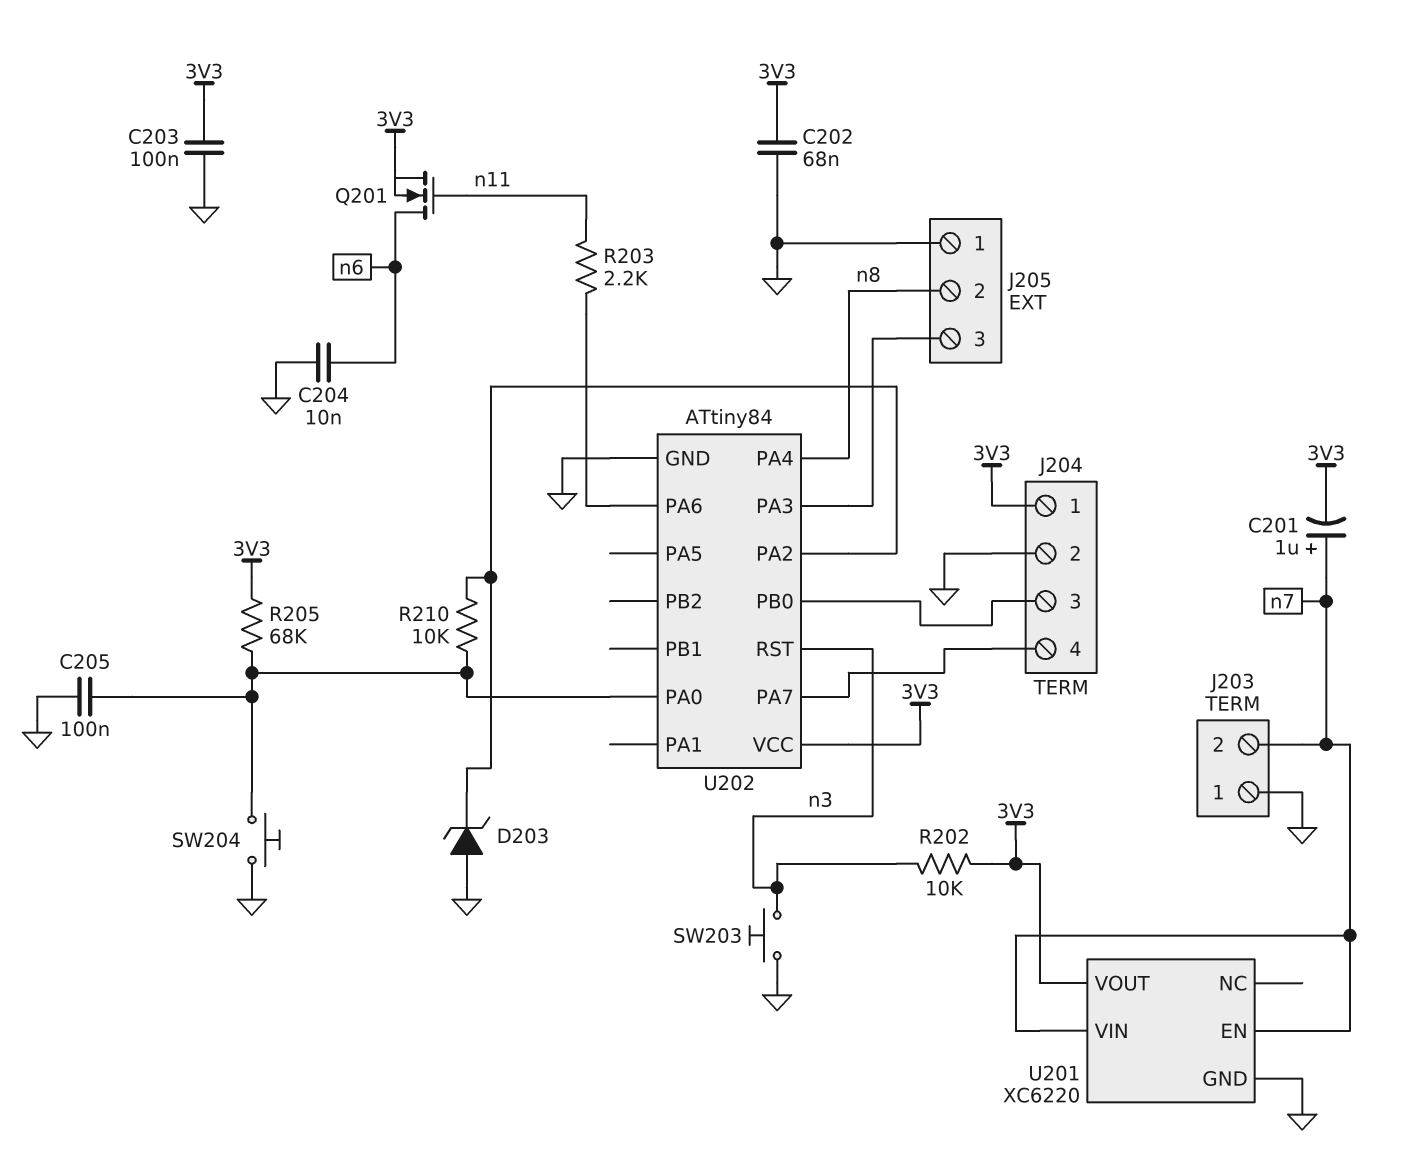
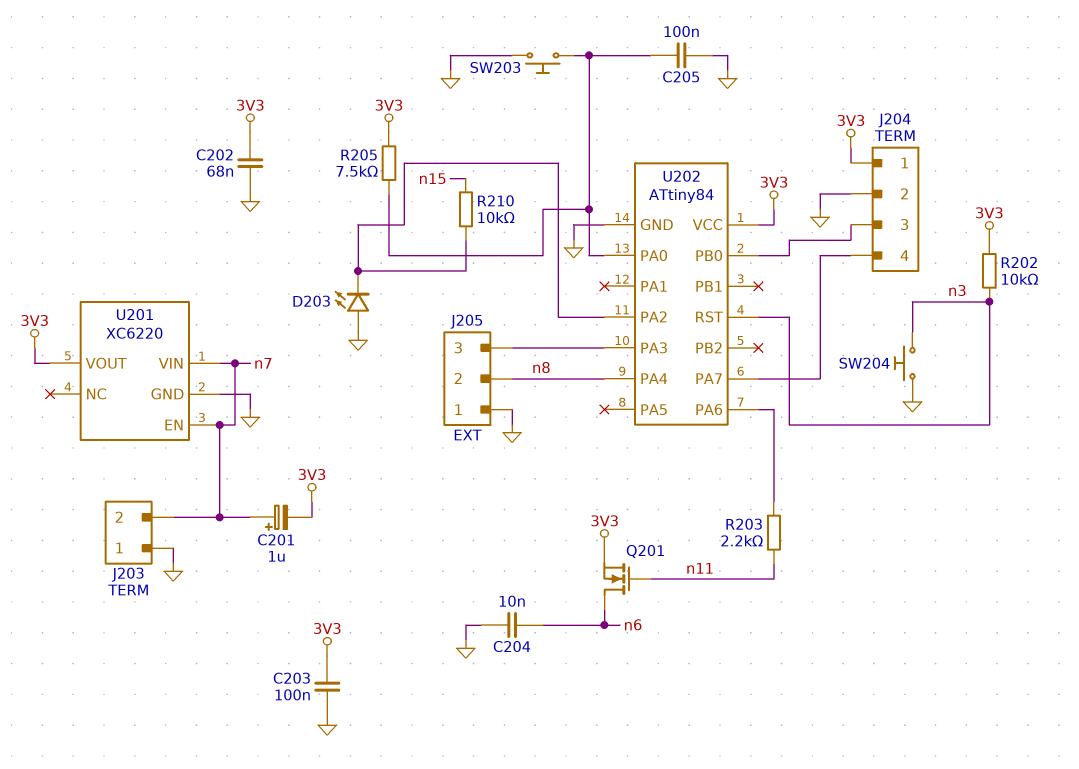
D203: zener (A GND, K U202/PA2) -> LED (A GND, K U202/PA2)
R205: 68k (3V3, U202/PA0) -> 7.5k (3V3, U202/PA0)
R210: 10k (U202/PA0, U202/PA2) -> 10k (U202/PA2, n15)
SW203: button (GND, n3) -> button (GND, U202/PA0)
SW204: button (GND, U202/PA0) -> button (GND, n3)

